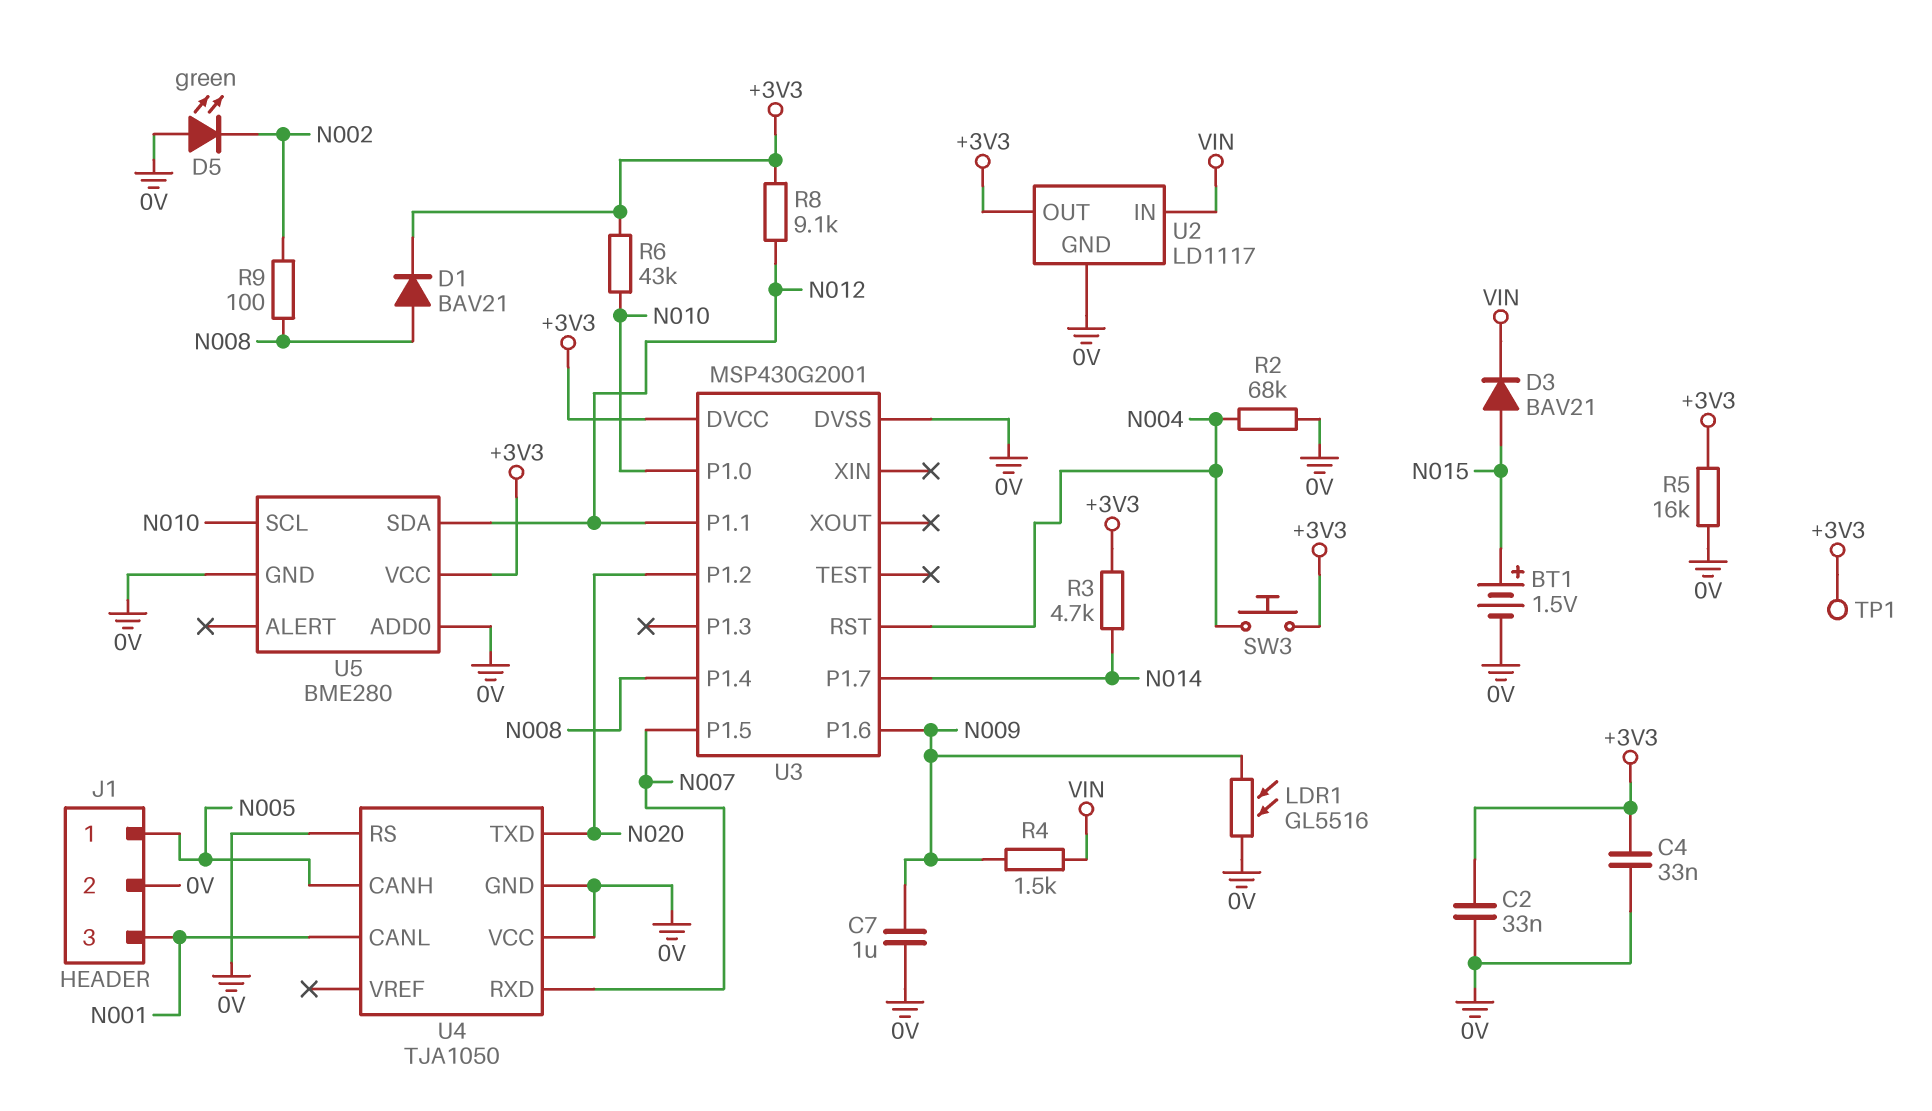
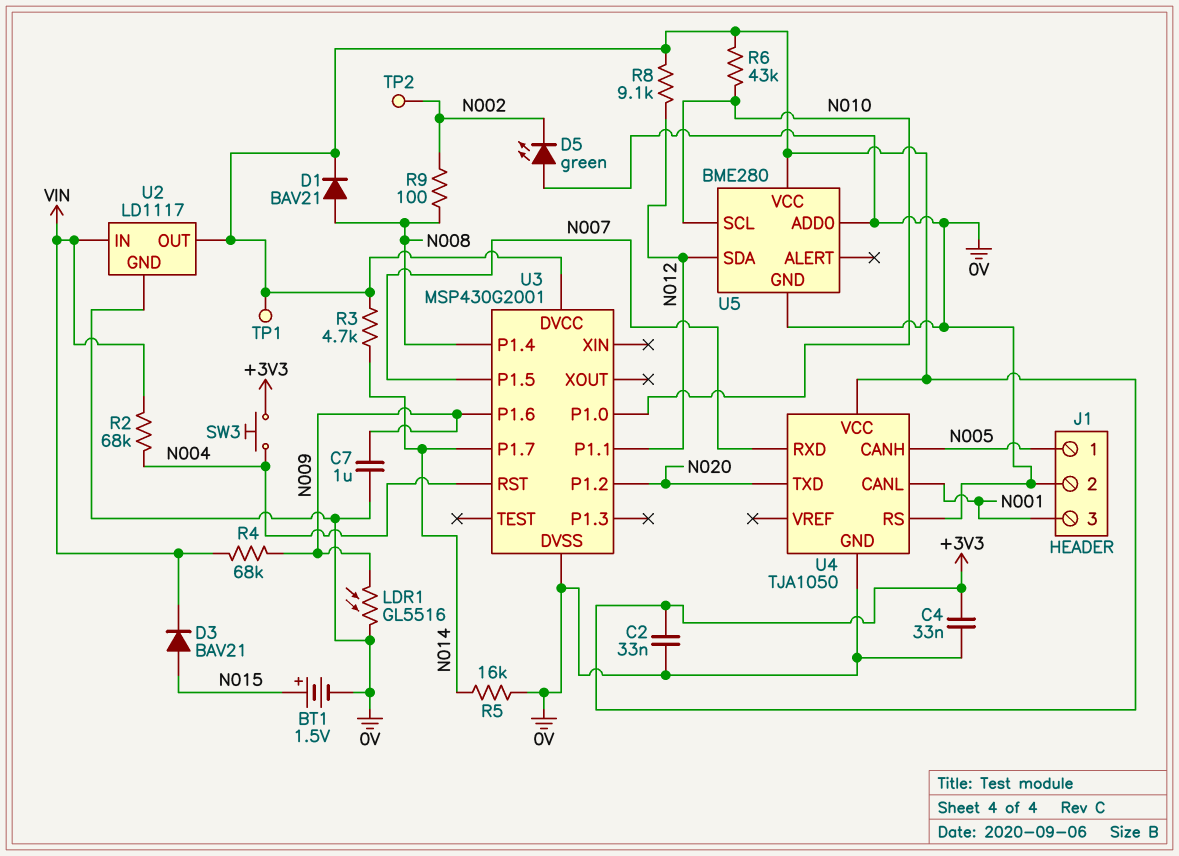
R2: 68k (0V, N004) -> 68k (N004, VIN)
R4: 1.5k (N009, VIN) -> 68k (N009, VIN)
R5: 16k (+3V3, 0V) -> 16k (0V, N014)
TP2: none -> test point (N002)
U4 pin VCC: 0V -> +3V3

